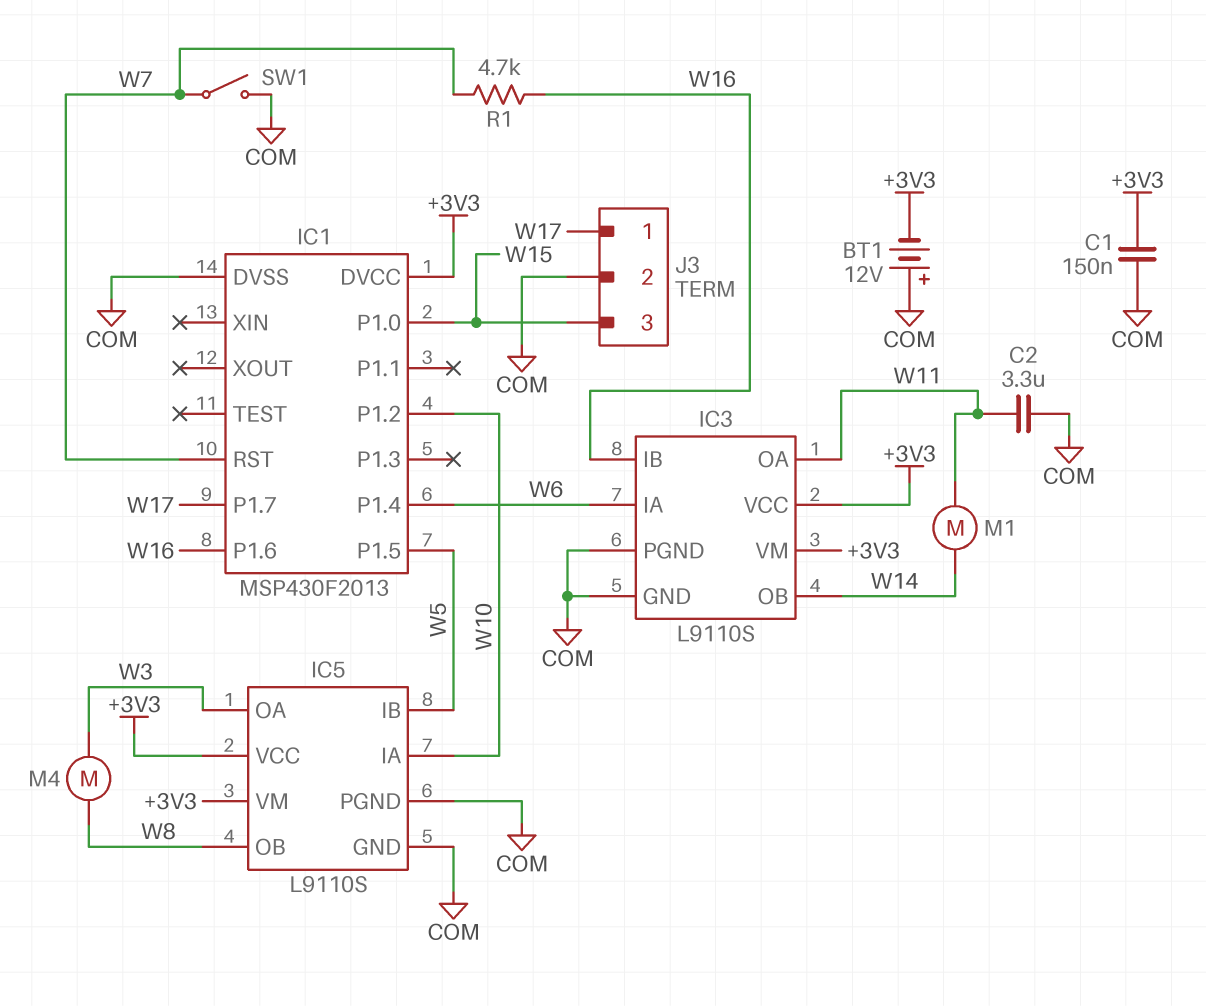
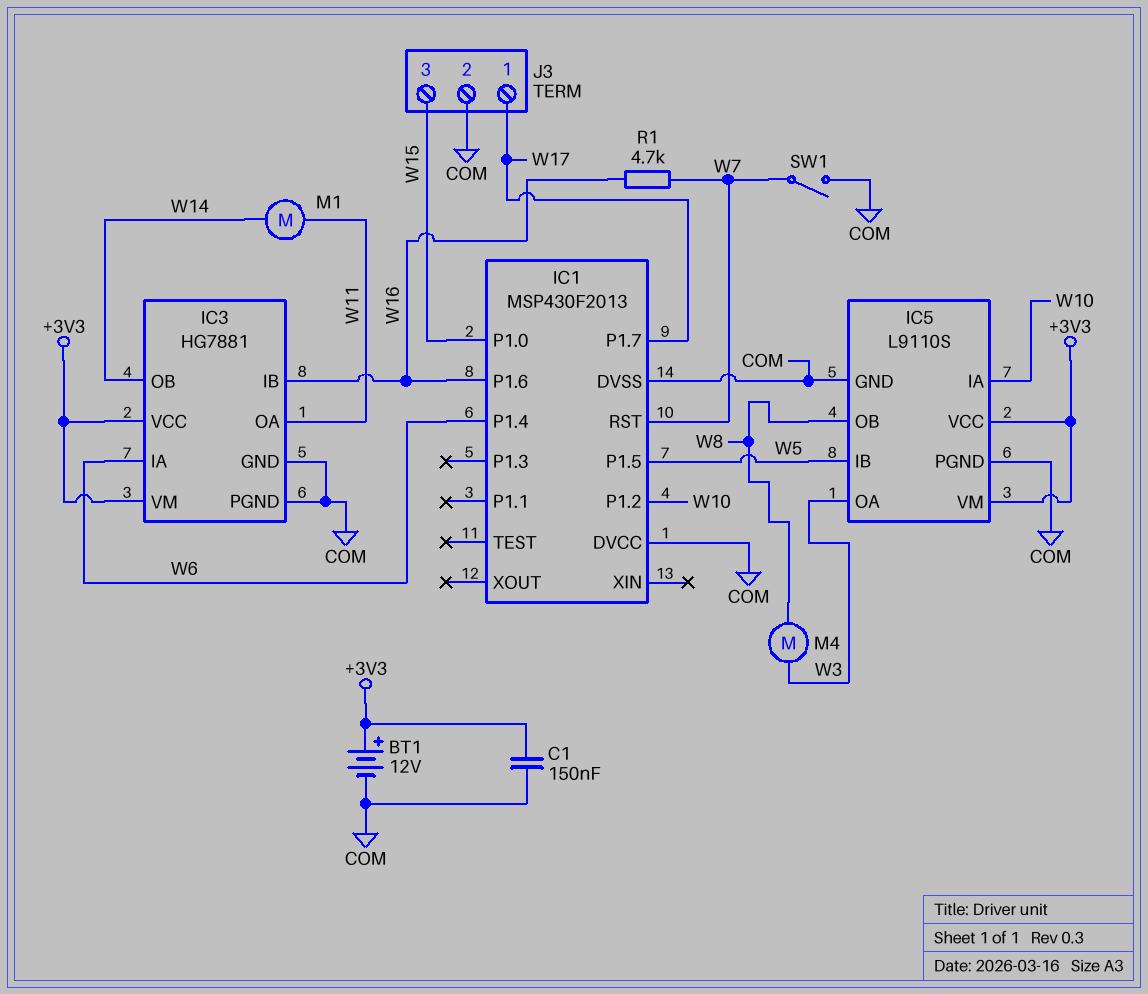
BT1: 12V (plus COM, minus +3V3) -> 12V (plus +3V3, minus COM)
C2: 3.3uF (COM, W11) -> none
IC1 pin DVCC: +3V3 -> COM
IC3: L9110S -> HG7881

